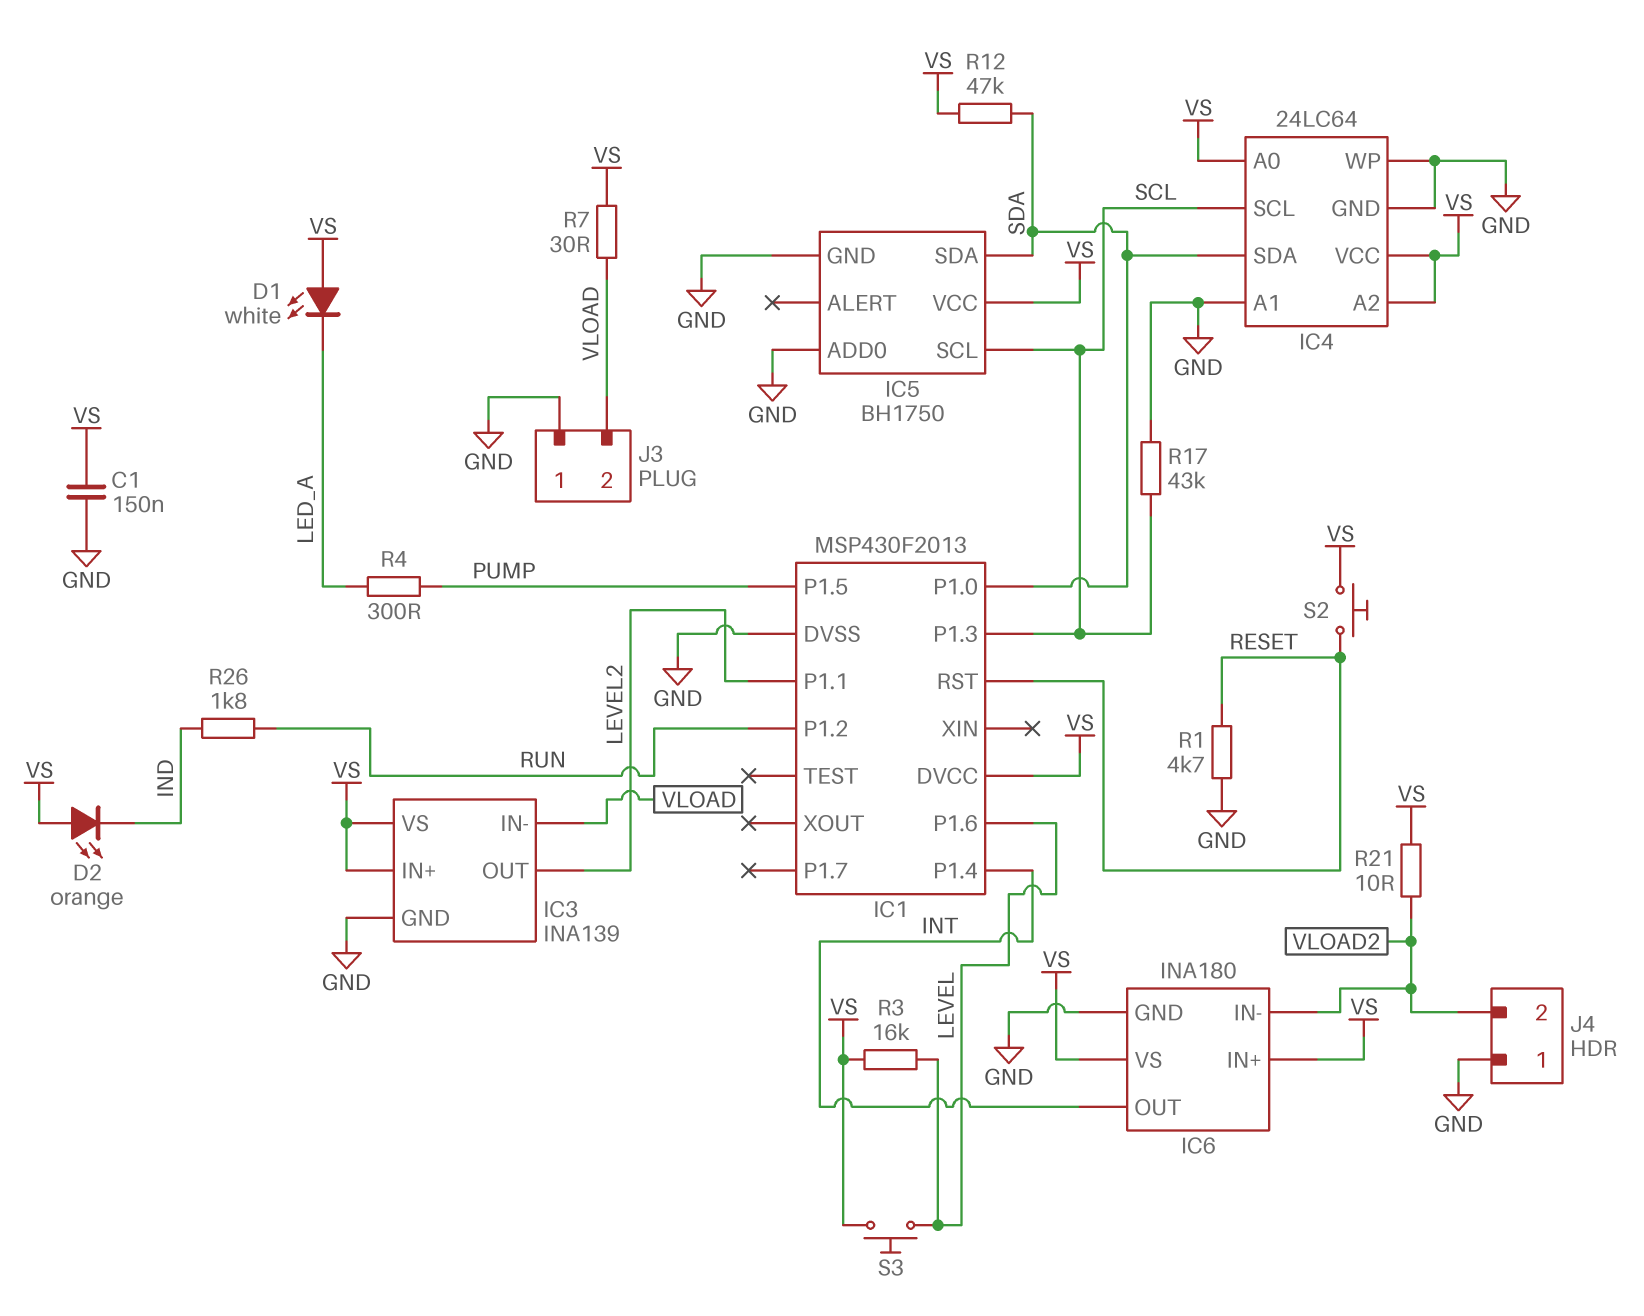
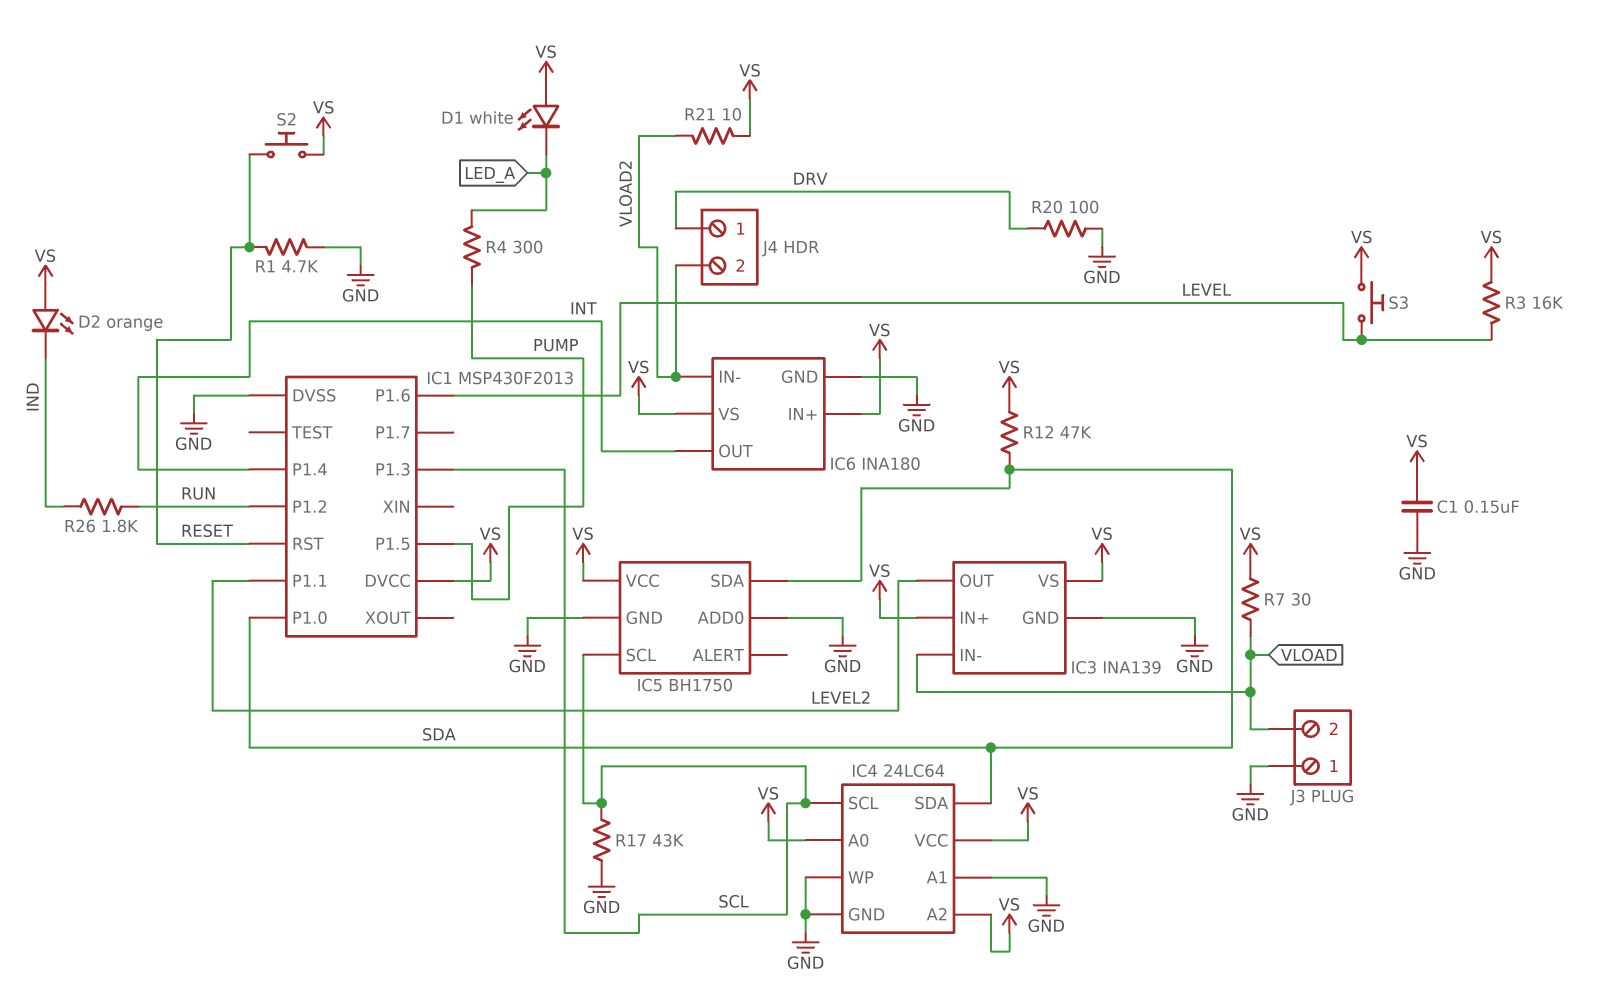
J4 pin 1: GND -> DRV
R20: none -> 100 (DRV, GND)

